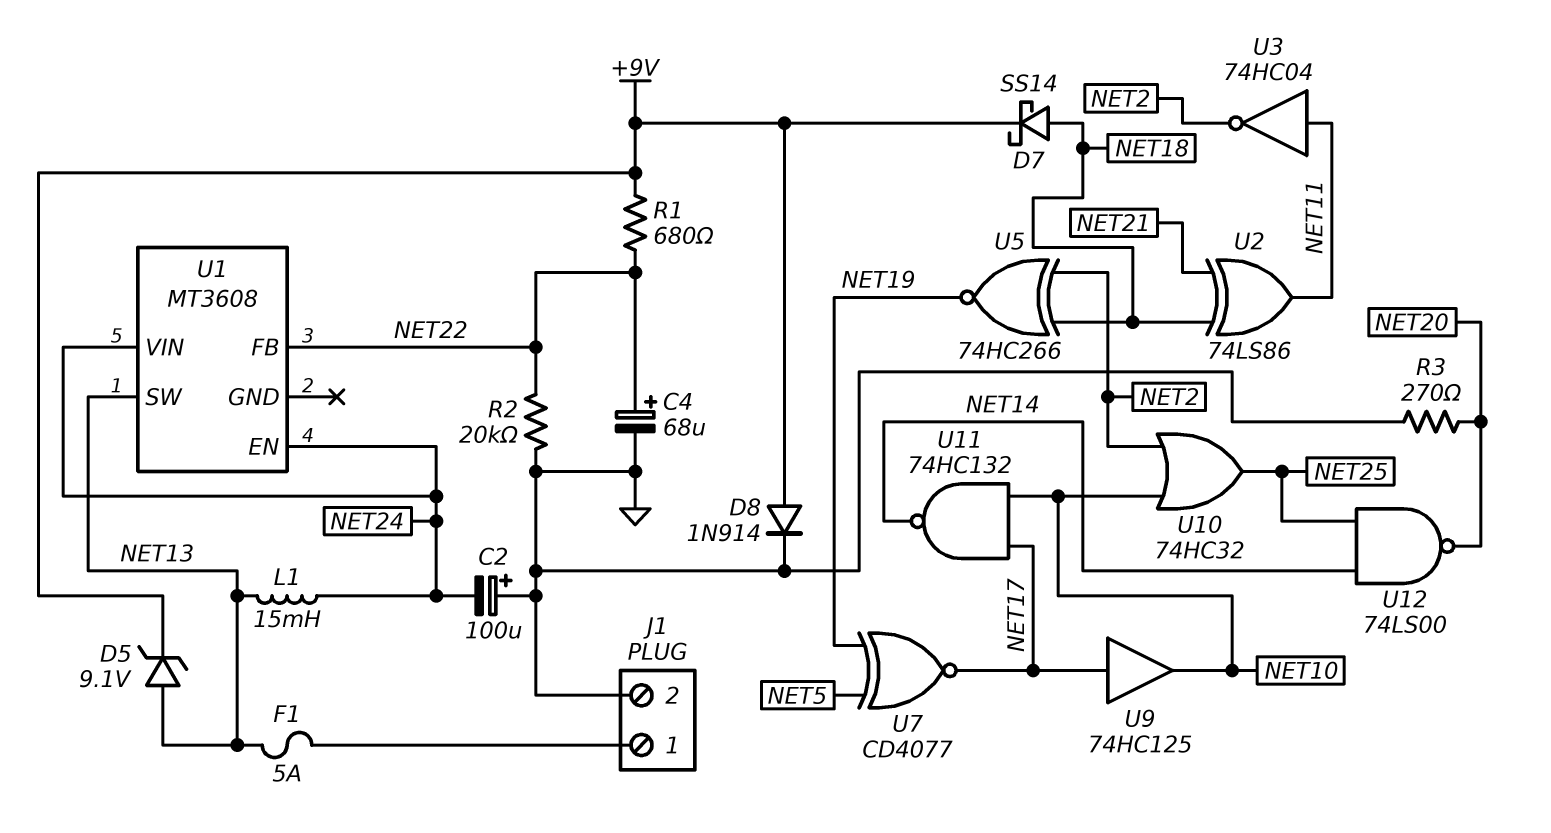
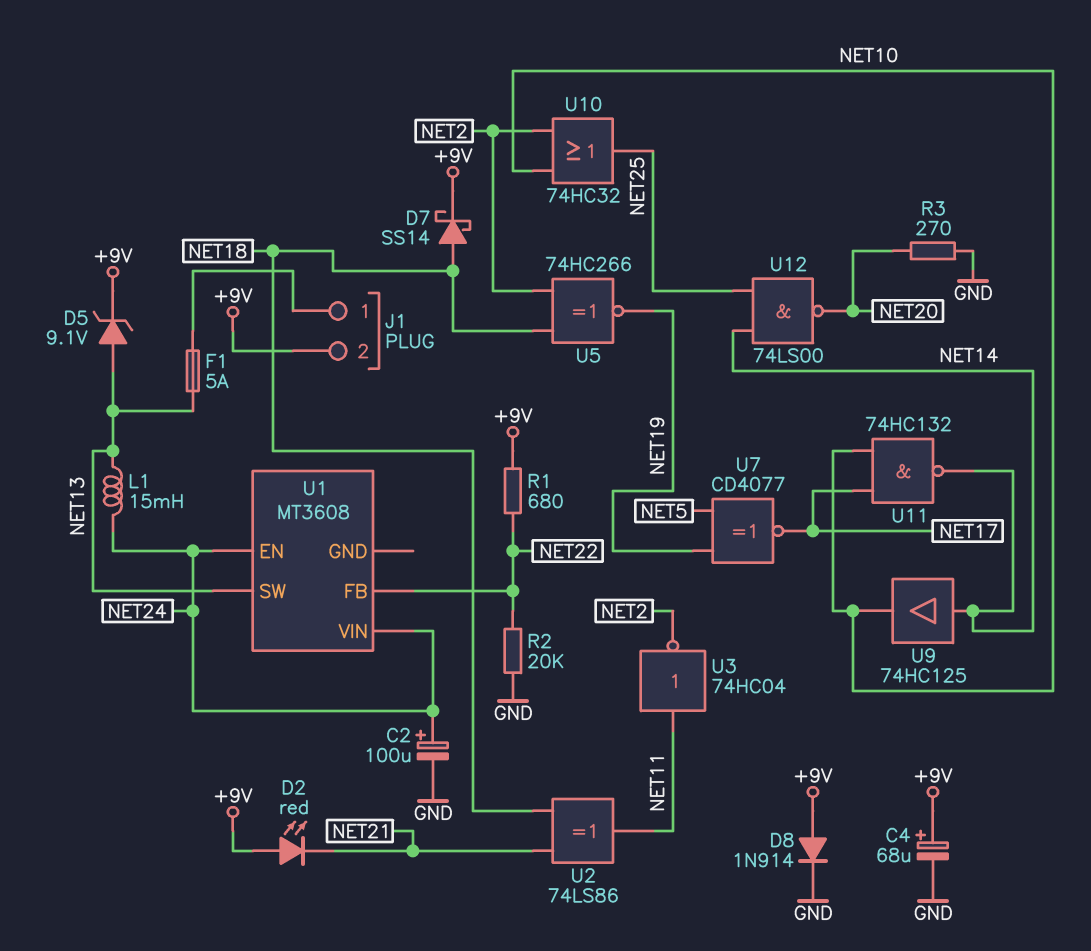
C2: 100uF (plus GND, minus NET24) -> 100uF (plus NET24, minus GND)
C4: 68uF (plus NET22, minus GND) -> 68uF (plus +9V, minus GND)
D2: none -> LED red (A +9V, K NET21)
J1 pin 2: GND -> +9V
U9: buffer 74HC125 (in NET17, out NET10) -> buffer 74HC125 (in NET14, out NET10)

